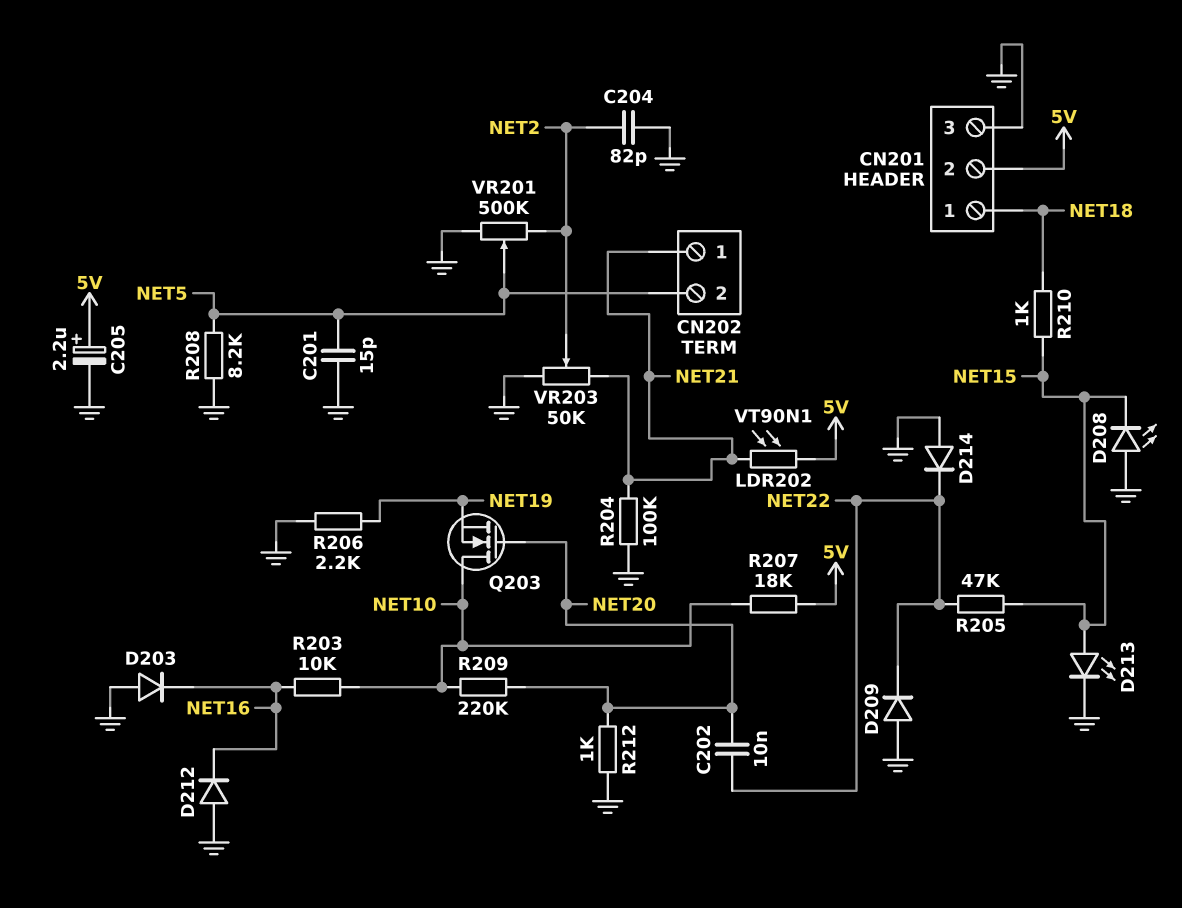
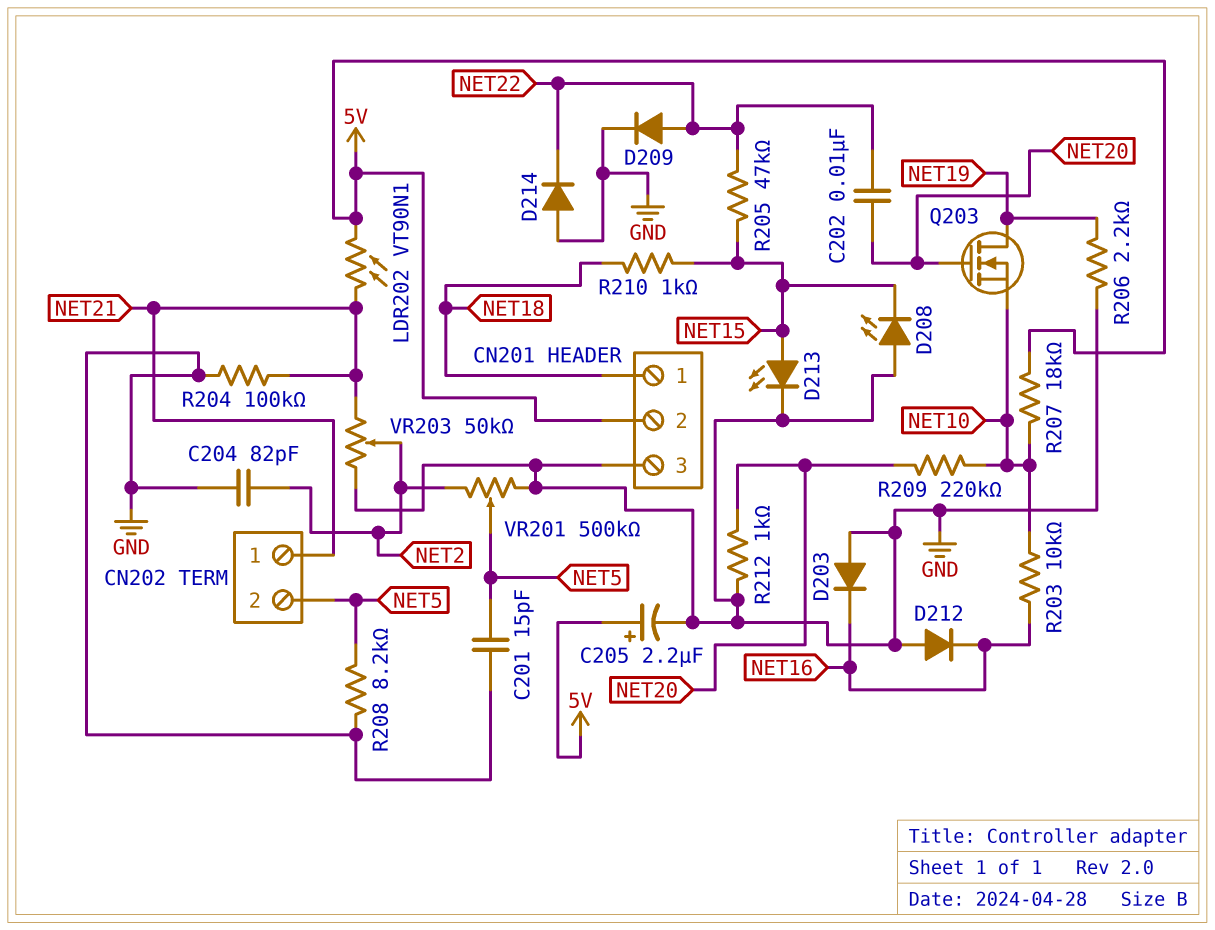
D209: diode (A GND, K NET22) -> diode (A NET22, K GND)
Q203: NMOS (G NET20, D NET10, S NET19) -> NMOS (G NET20, D NET19, S NET10)

